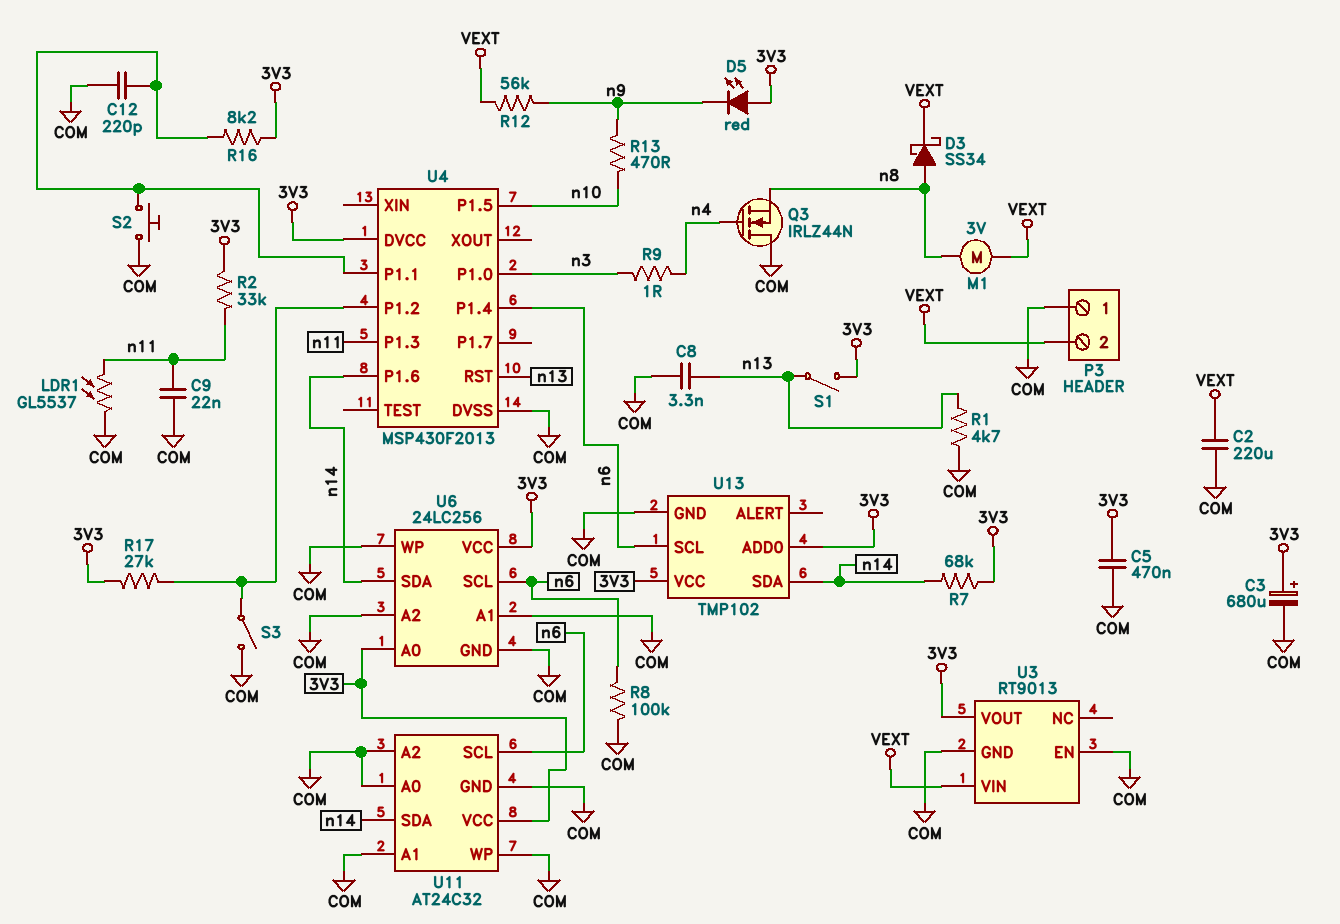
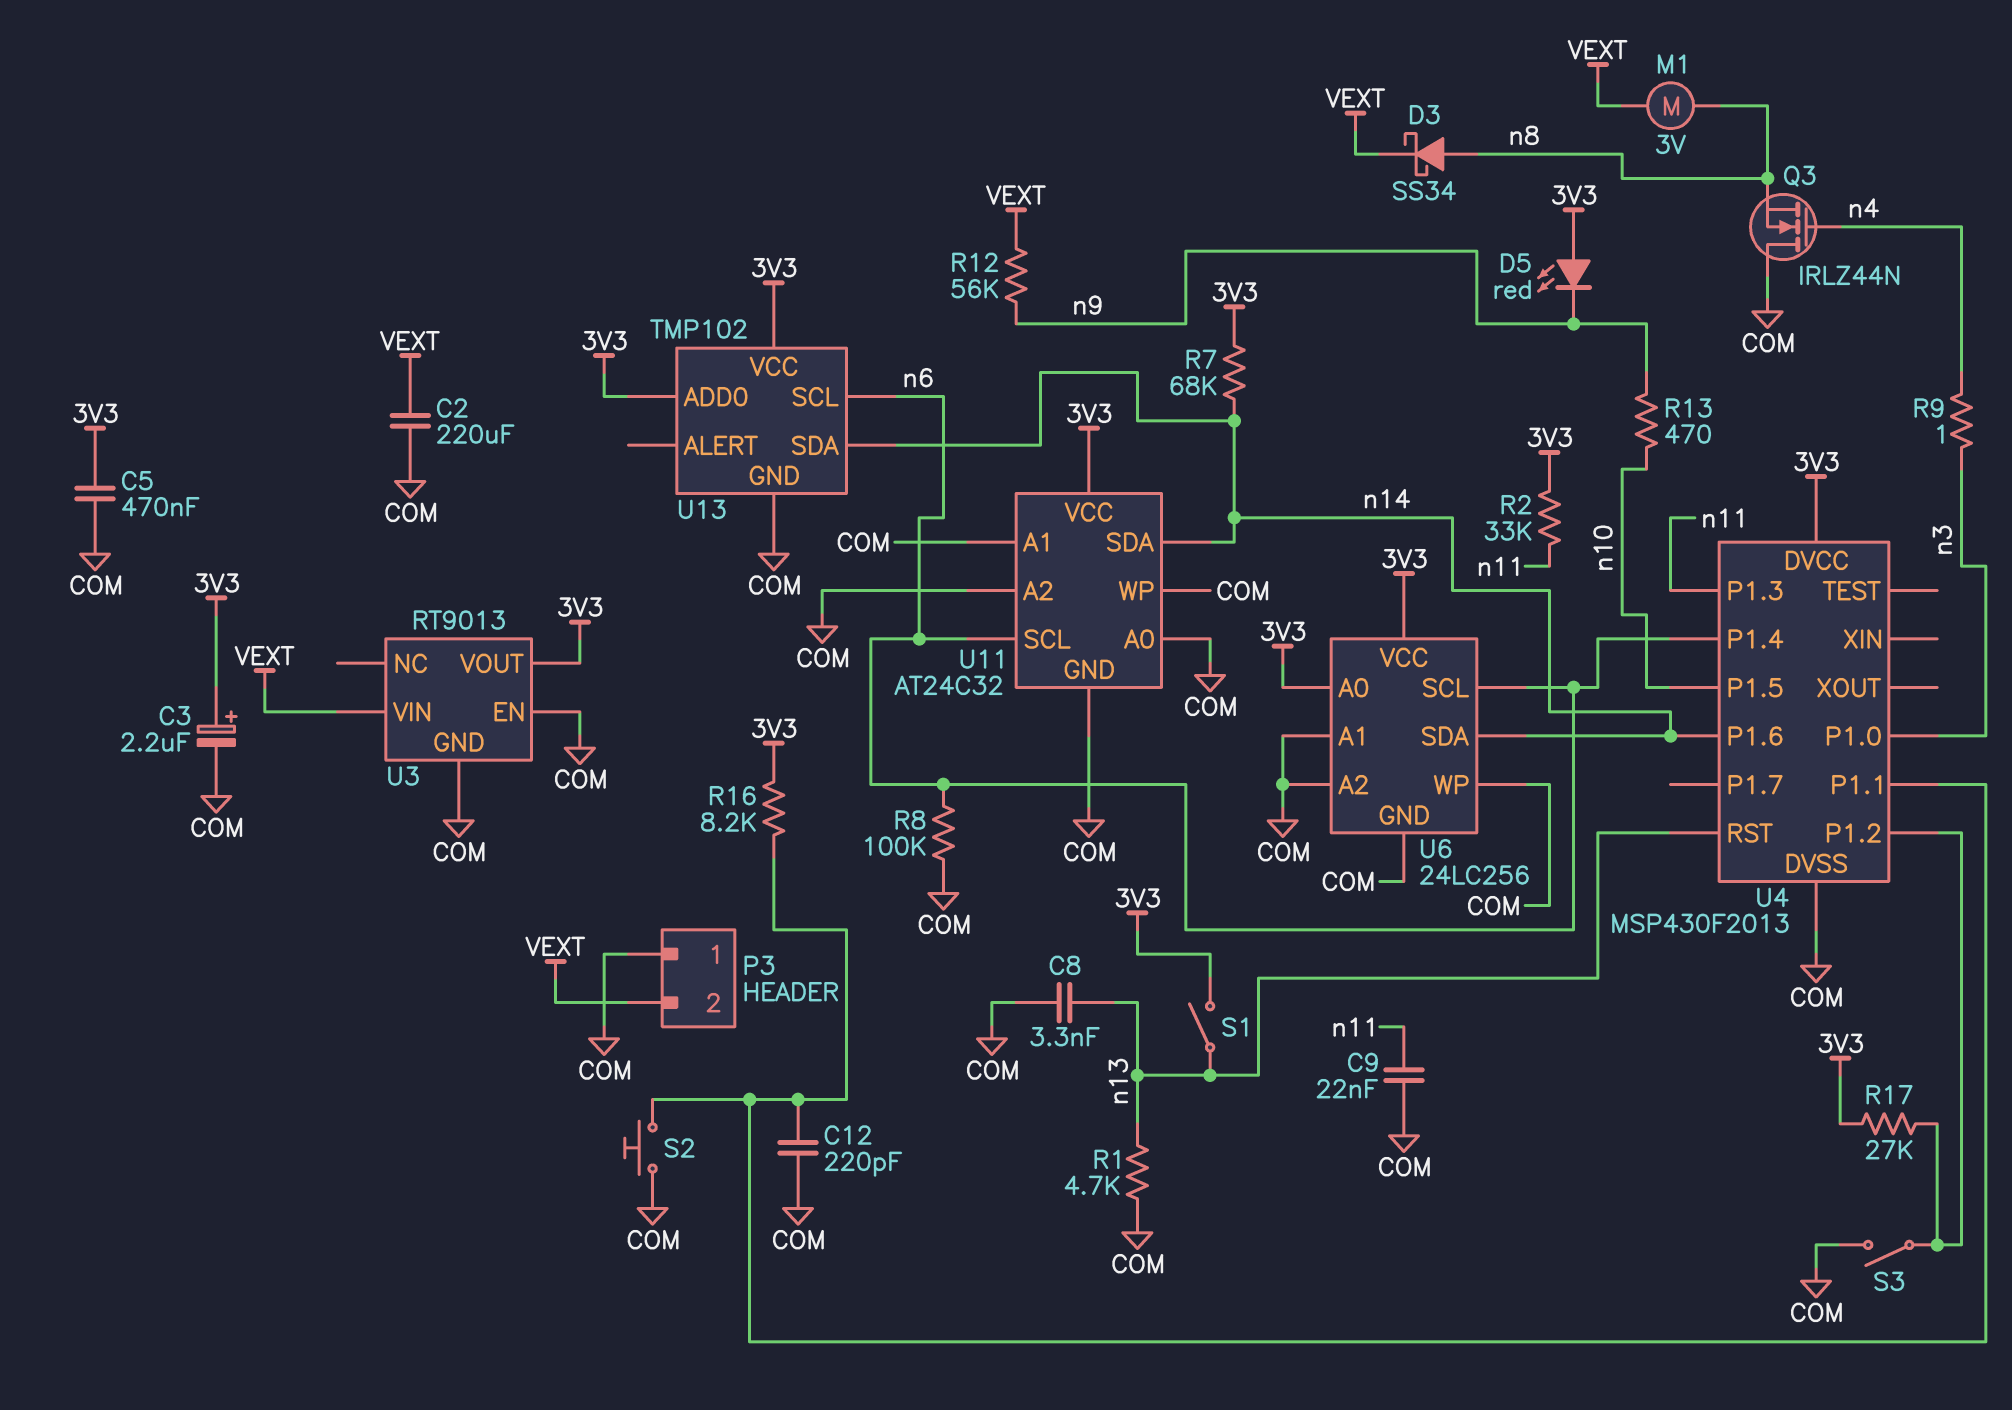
C3: 680uF (plus 3V3, minus COM) -> 2.2uF (plus 3V3, minus COM)
LDR1: GL5537 (COM, n11) -> none

